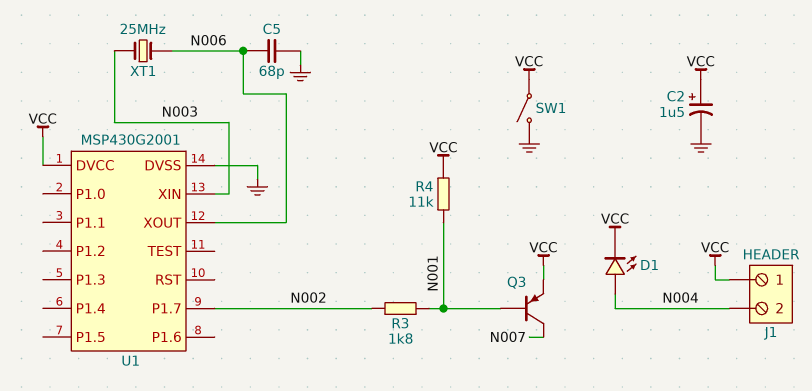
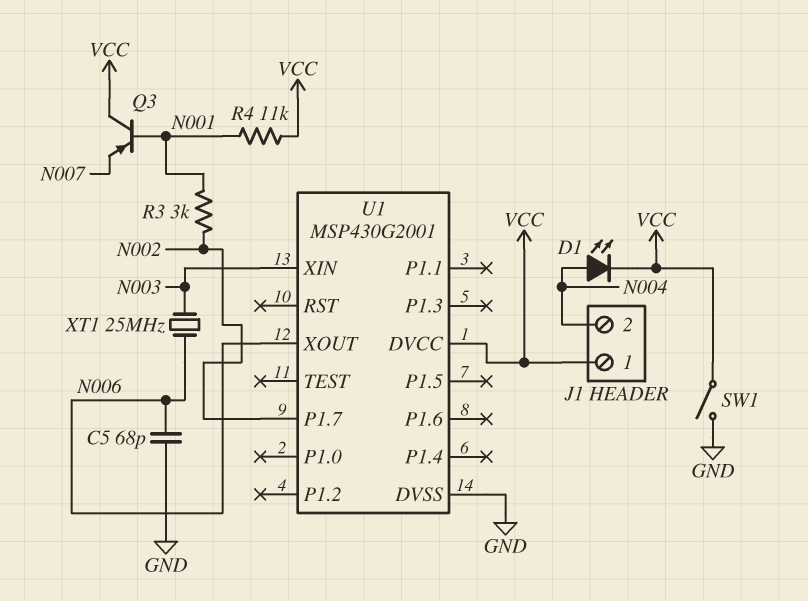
C2: 1.5uF (plus VCC, minus GND) -> none
Q3: PNP (B N001, C N007, E VCC) -> PNP (B N001, C VCC, E N007)
R3: 1.8k (N001, N002) -> 3k (N001, N002)

